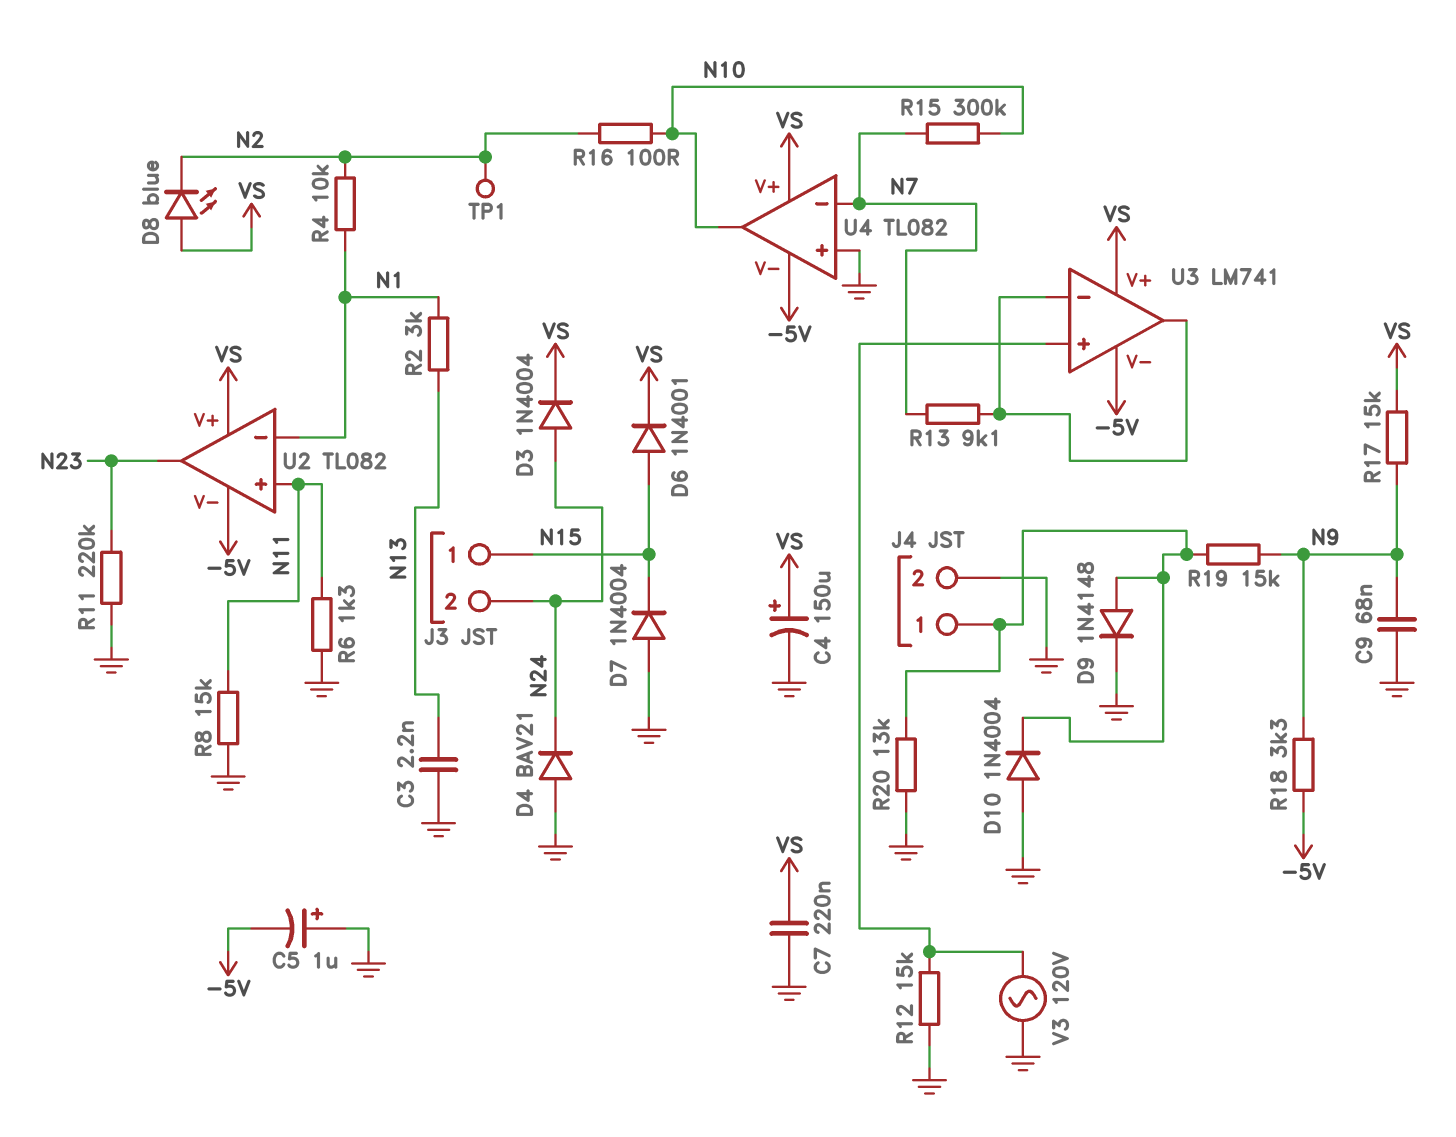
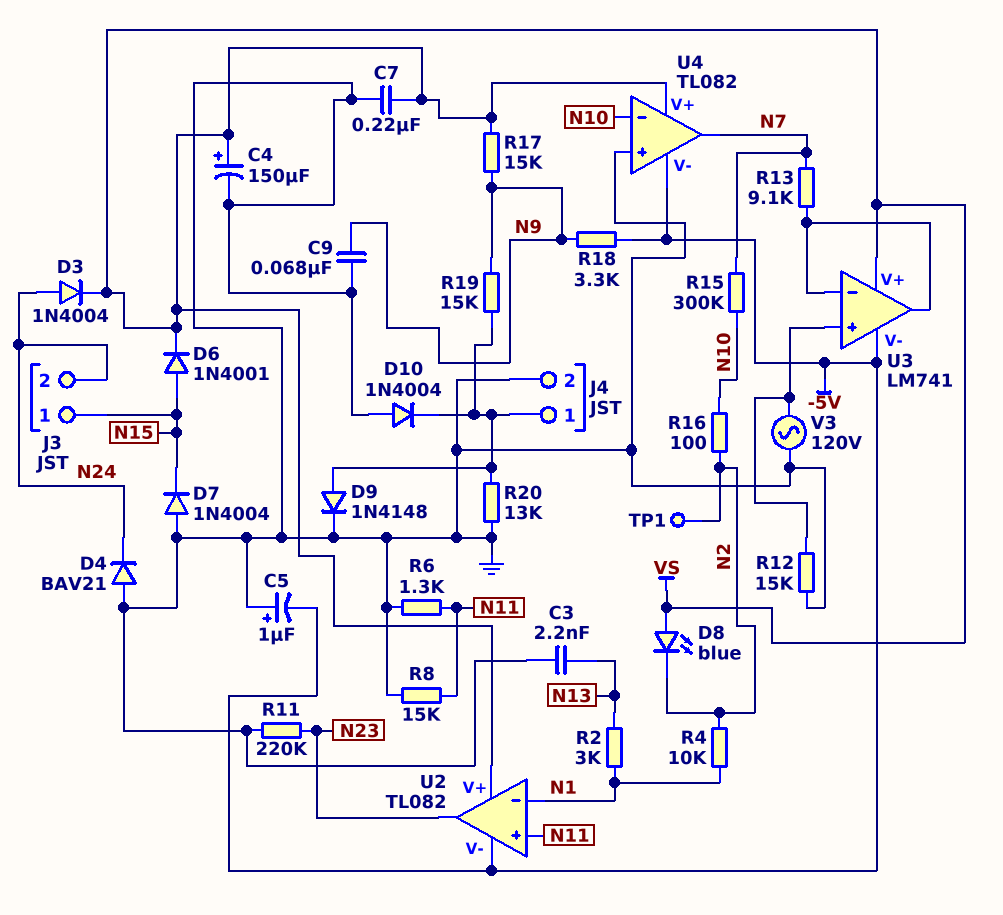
U4 pin in-: N7 -> N10
U4 pin out: N10 -> N7

